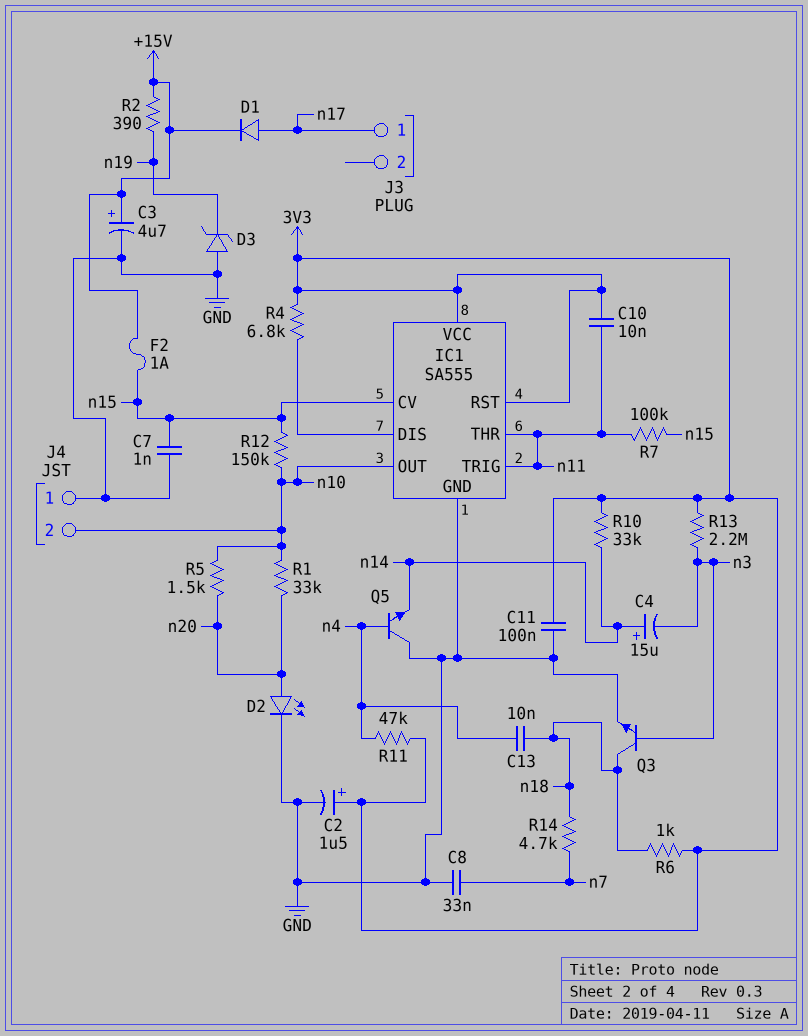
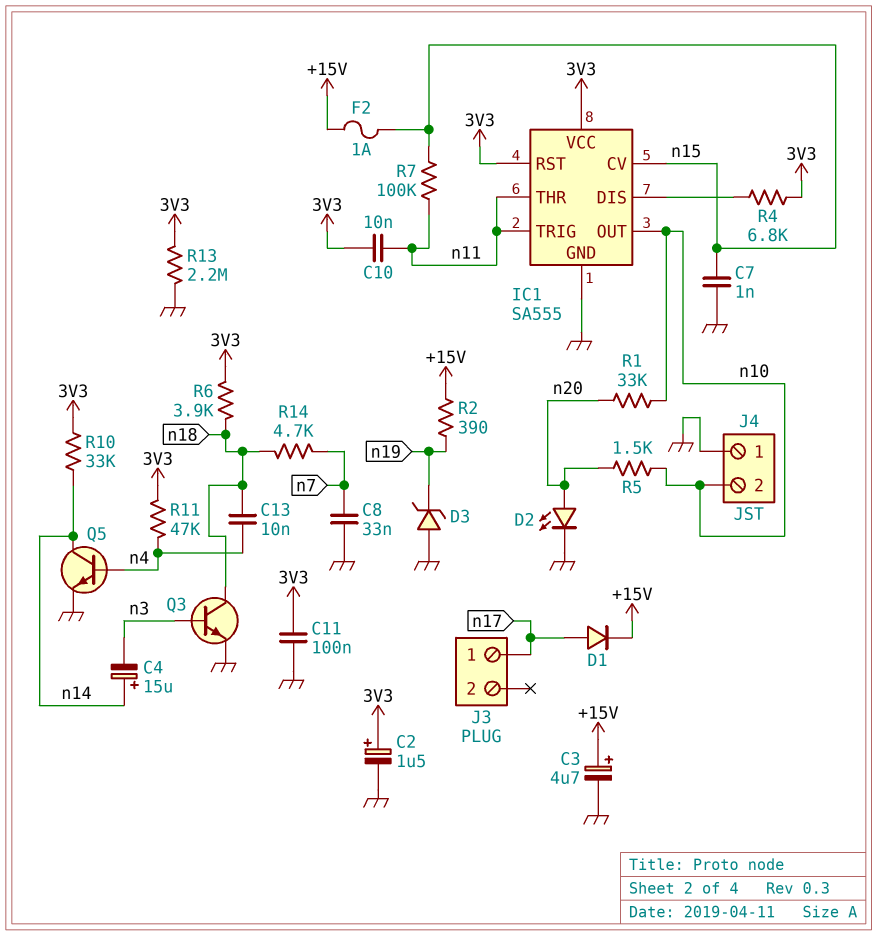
Q5: NPN (B n4, C GND, E n14) -> NPN (B n4, C n14, E GND)
R6: 1k (3V3, n18) -> 3.9k (3V3, n18)
R12: 150k (n10, n15) -> none
R13: 2.2M (3V3, n3) -> 2.2M (3V3, GND)

